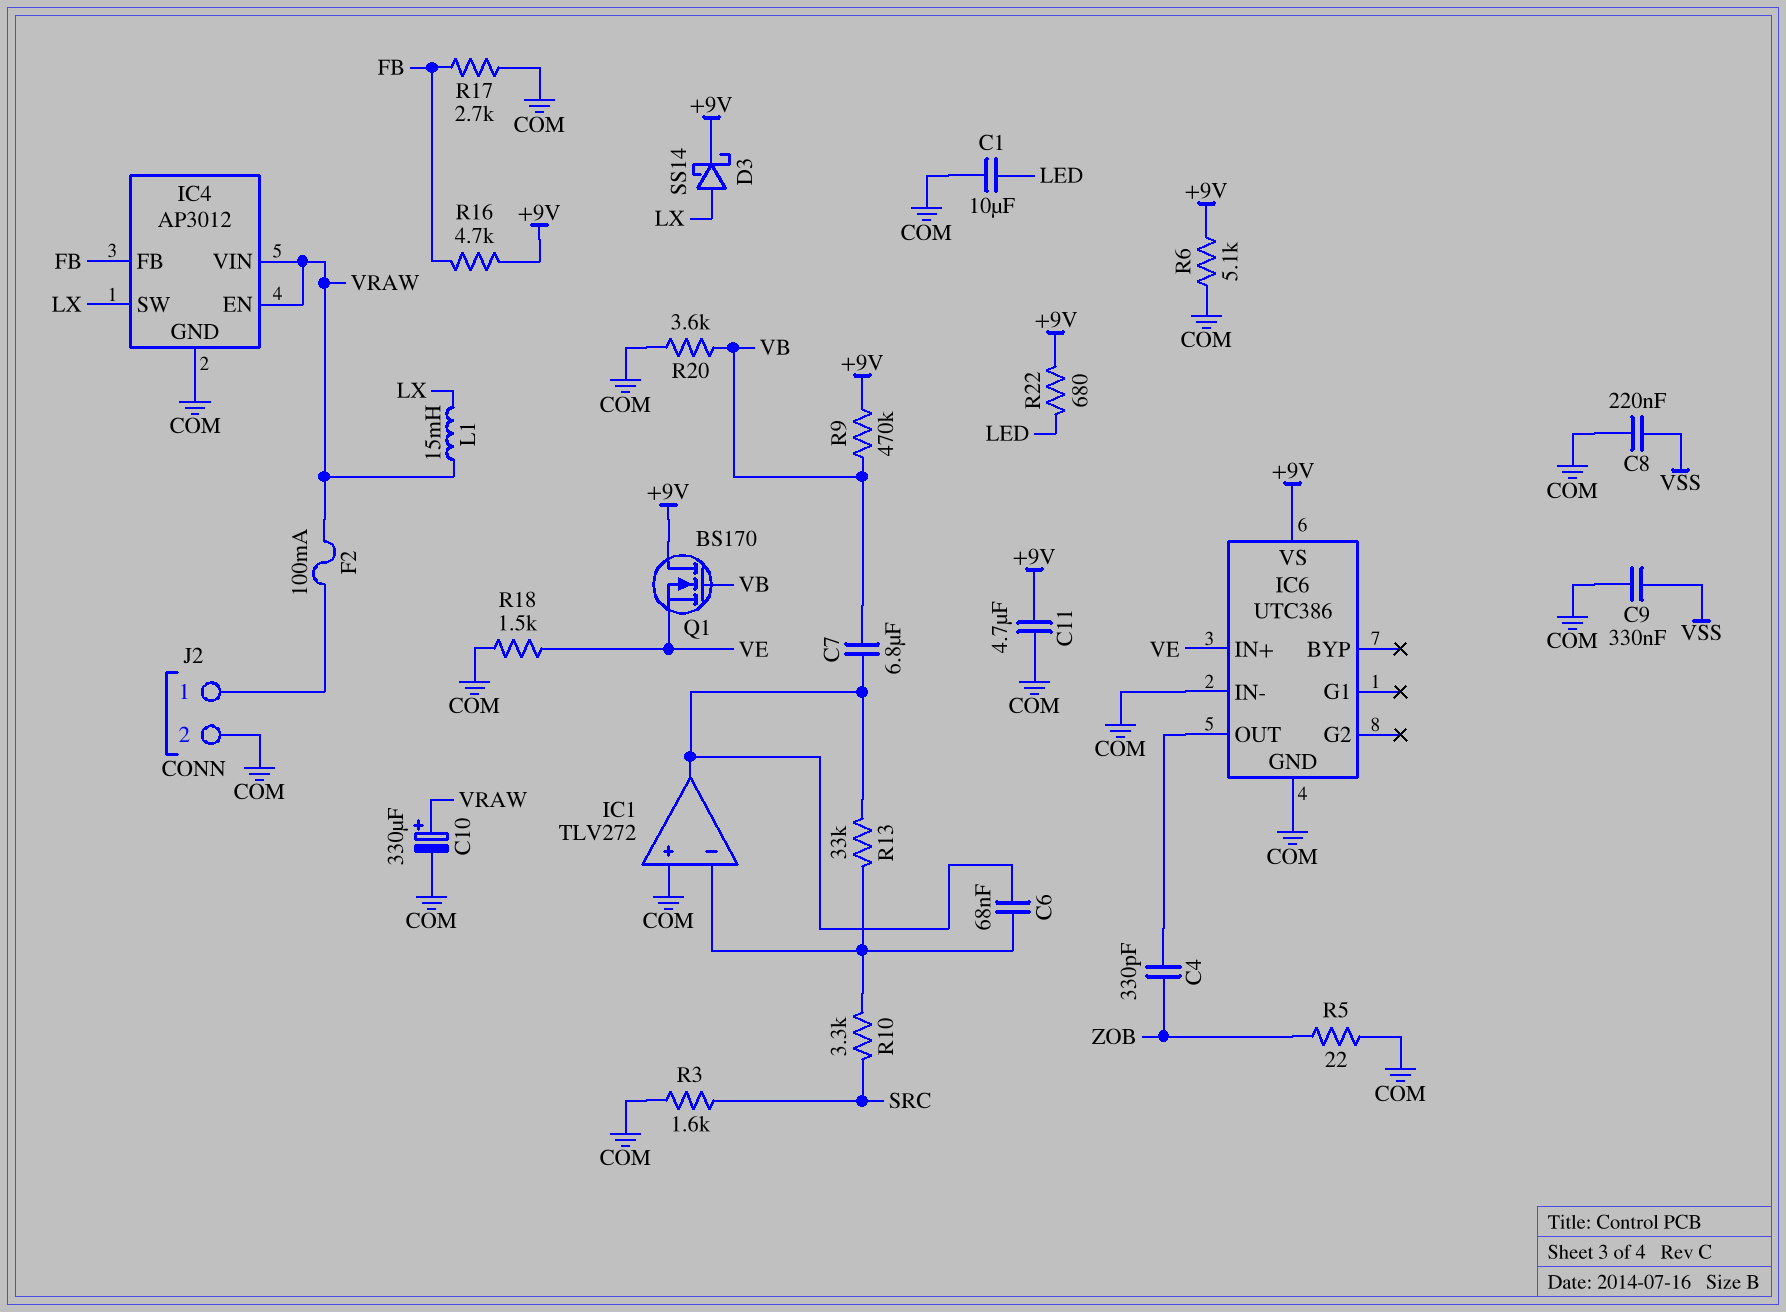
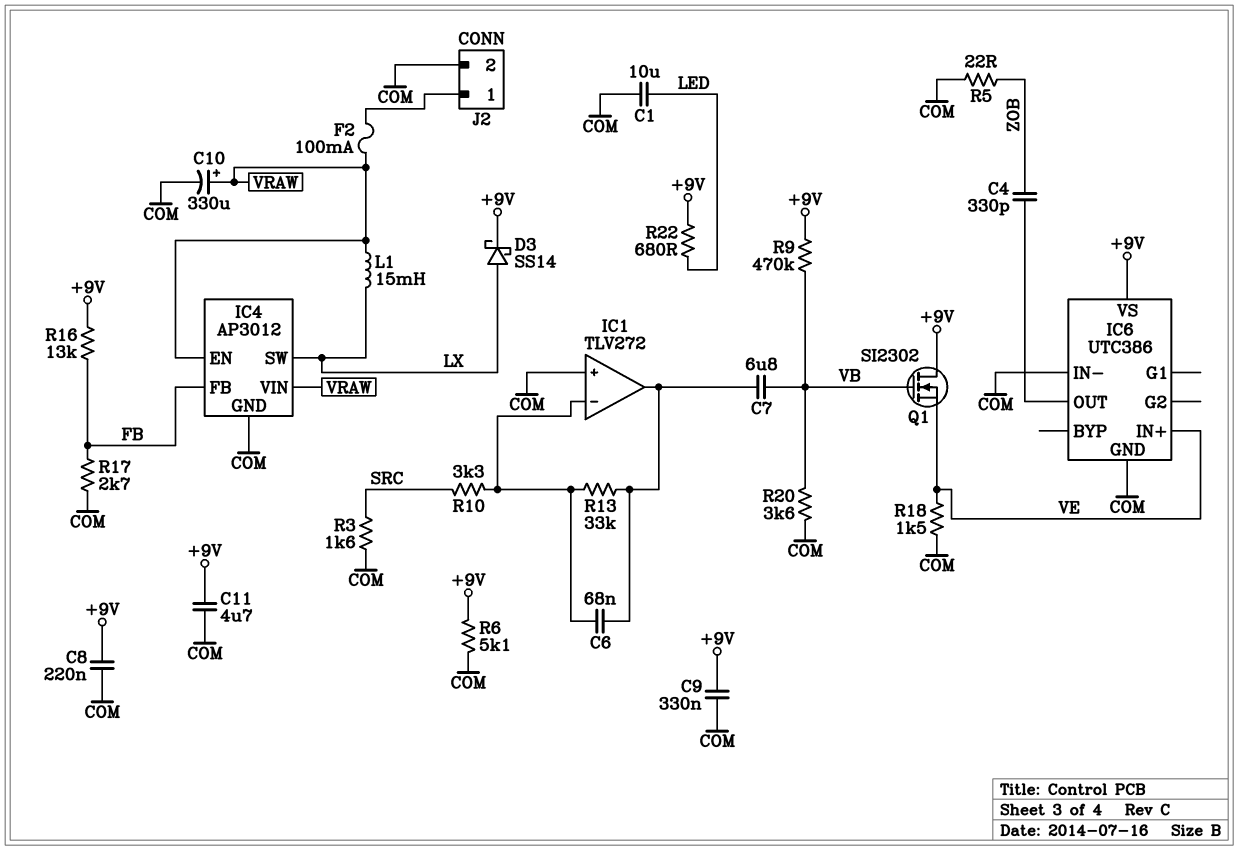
C8: 220nF (COM, VSS) -> 220nF (+9V, COM)
C9: 330nF (COM, VSS) -> 330nF (+9V, COM)
Q1: NMOS BS170 (G VB, D +9V, S VE) -> NMOS SI2302 (G VB, D +9V, S VE)
R16: 4.7k (+9V, FB) -> 13k (+9V, FB)

